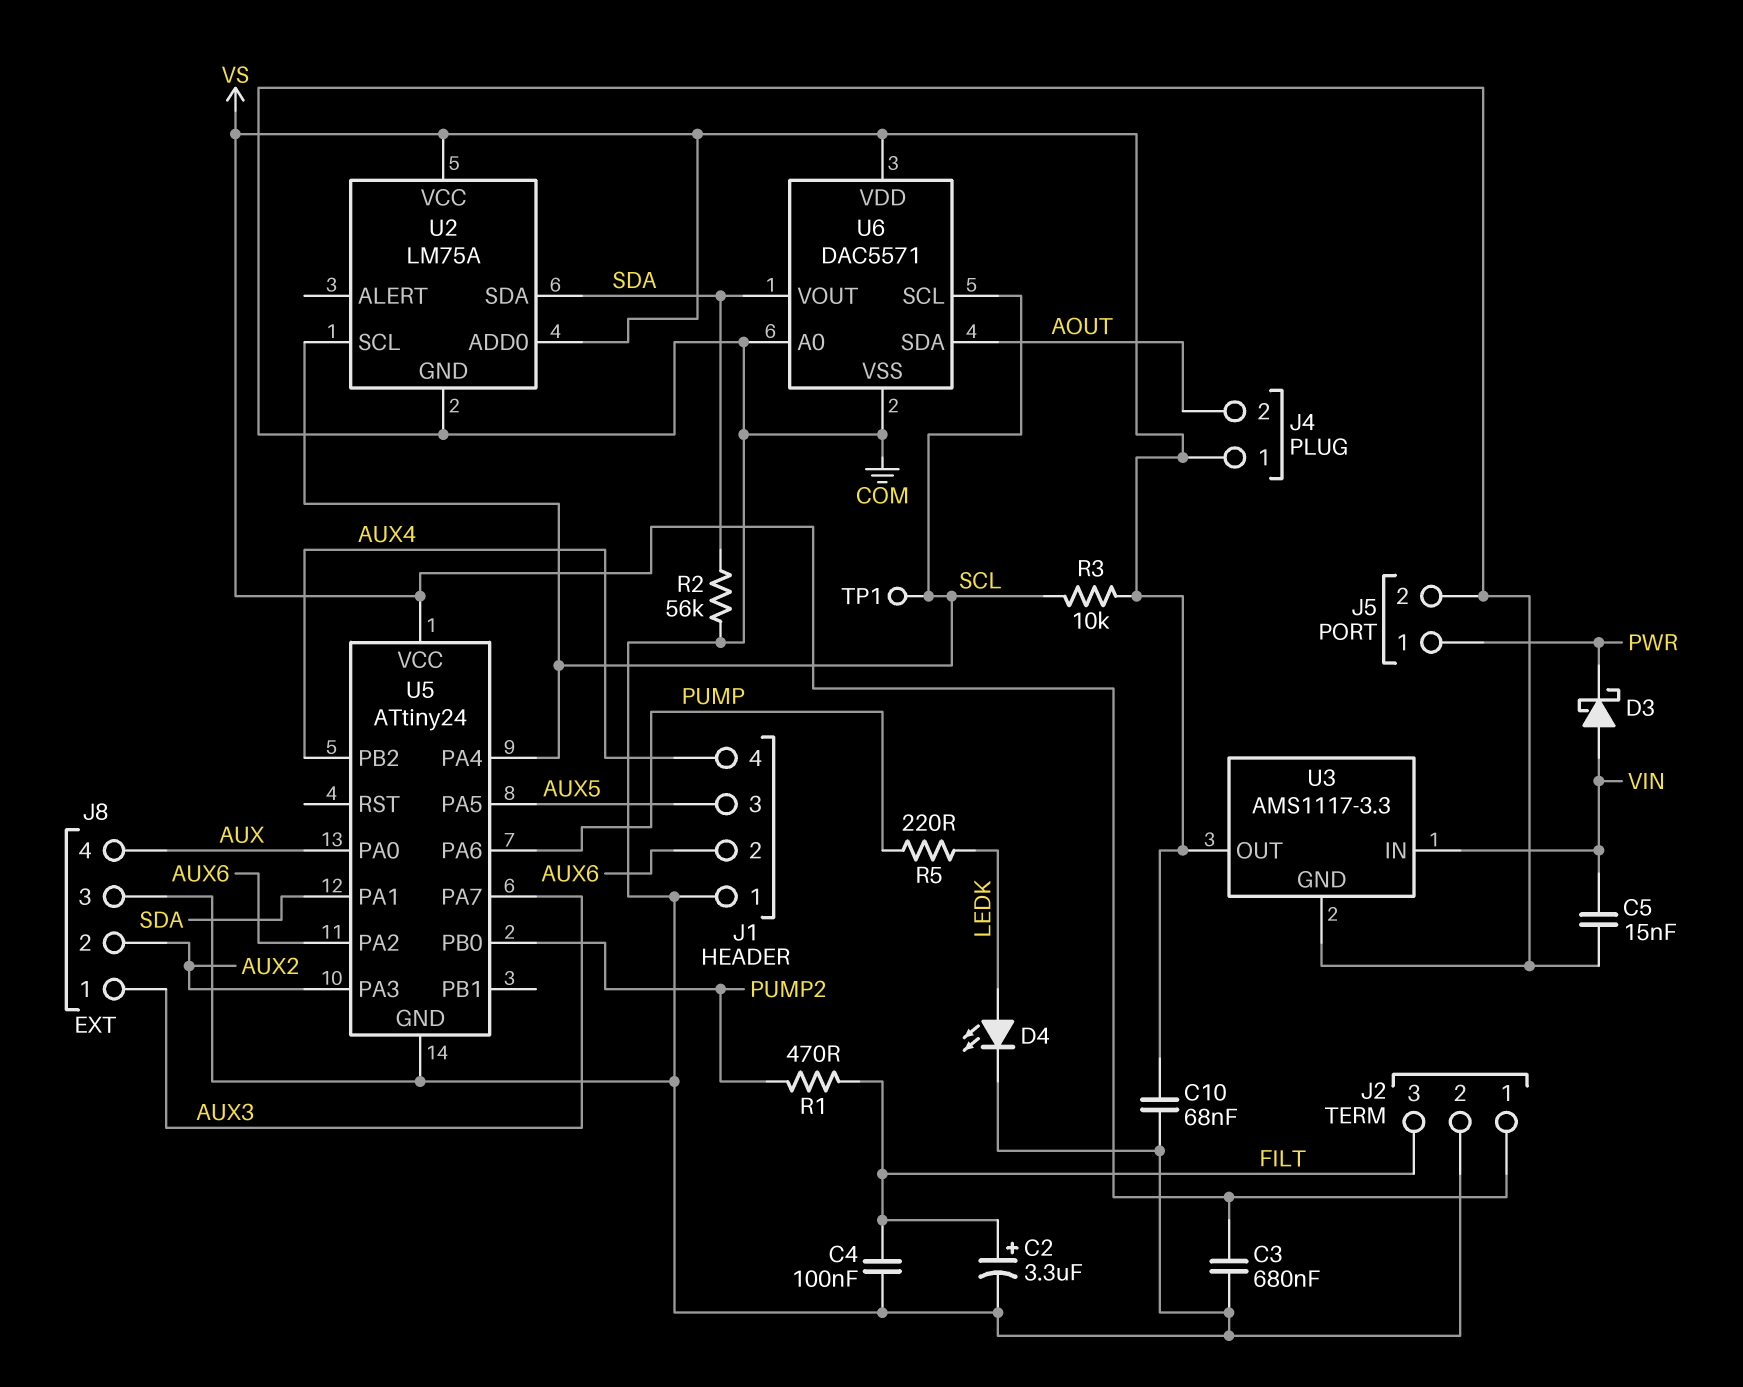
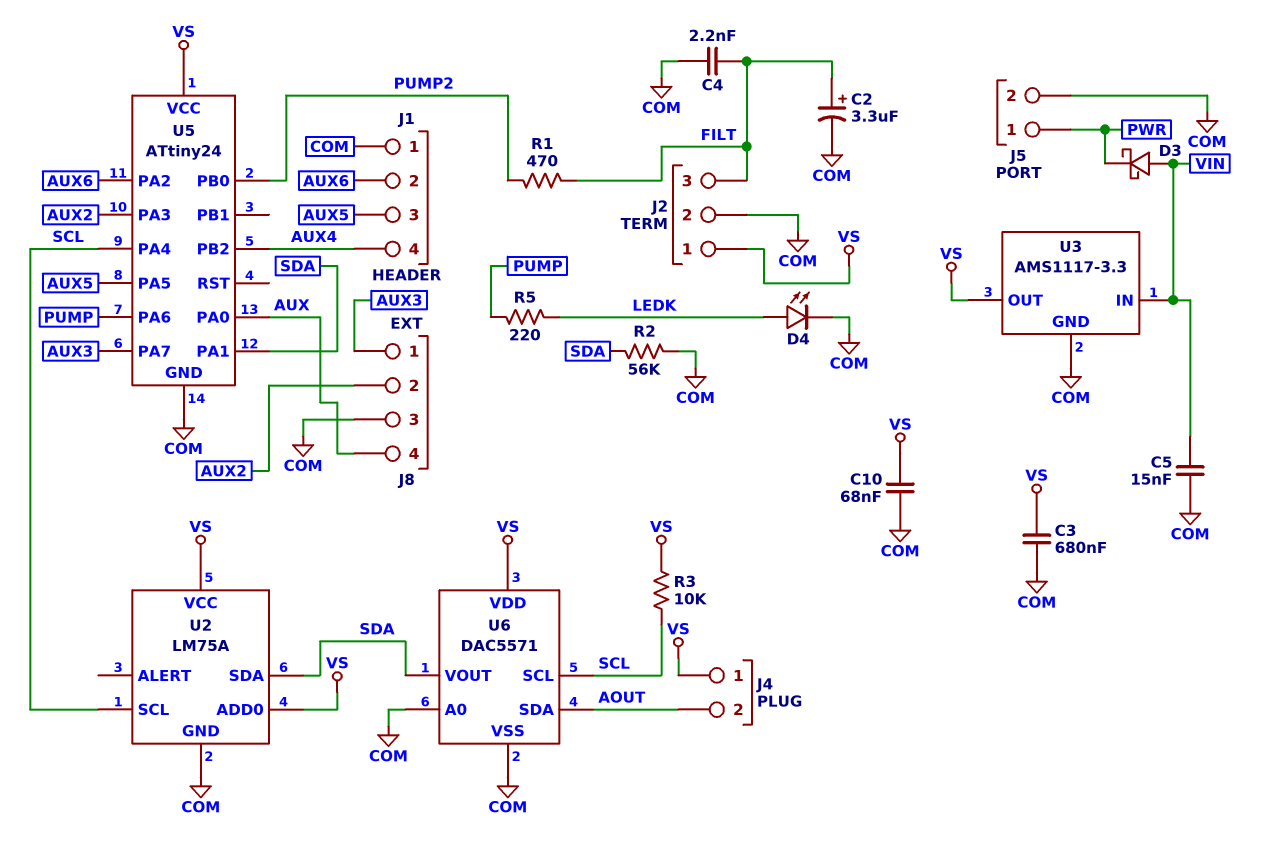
C4: 100nF (COM, FILT) -> 2.2nF (COM, FILT)
TP1: test point (SCL) -> none

